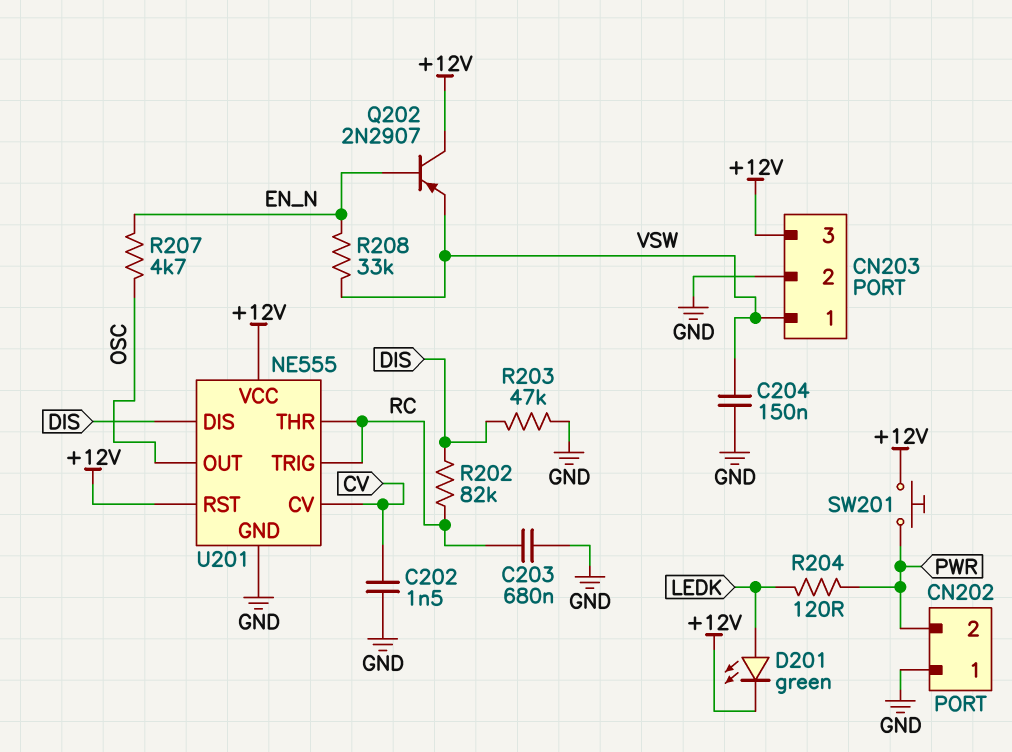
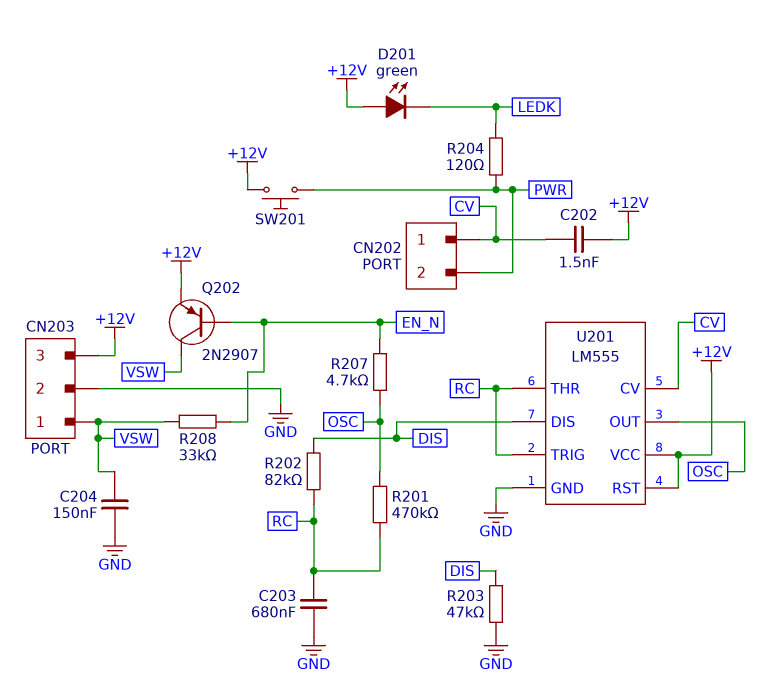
C202: 1.5nF (CV, GND) -> 1.5nF (+12V, CV)
CN202 pin 1: GND -> CV
D201: LED green (A LEDK, K +12V) -> LED green (A +12V, K LEDK)
Q202: PNP 2N2907 (B EN_N, C +12V, E VSW) -> PNP 2N2907 (B EN_N, C VSW, E +12V)
R201: none -> 470k (OSC, RC)
U201: NE555 -> LM555

